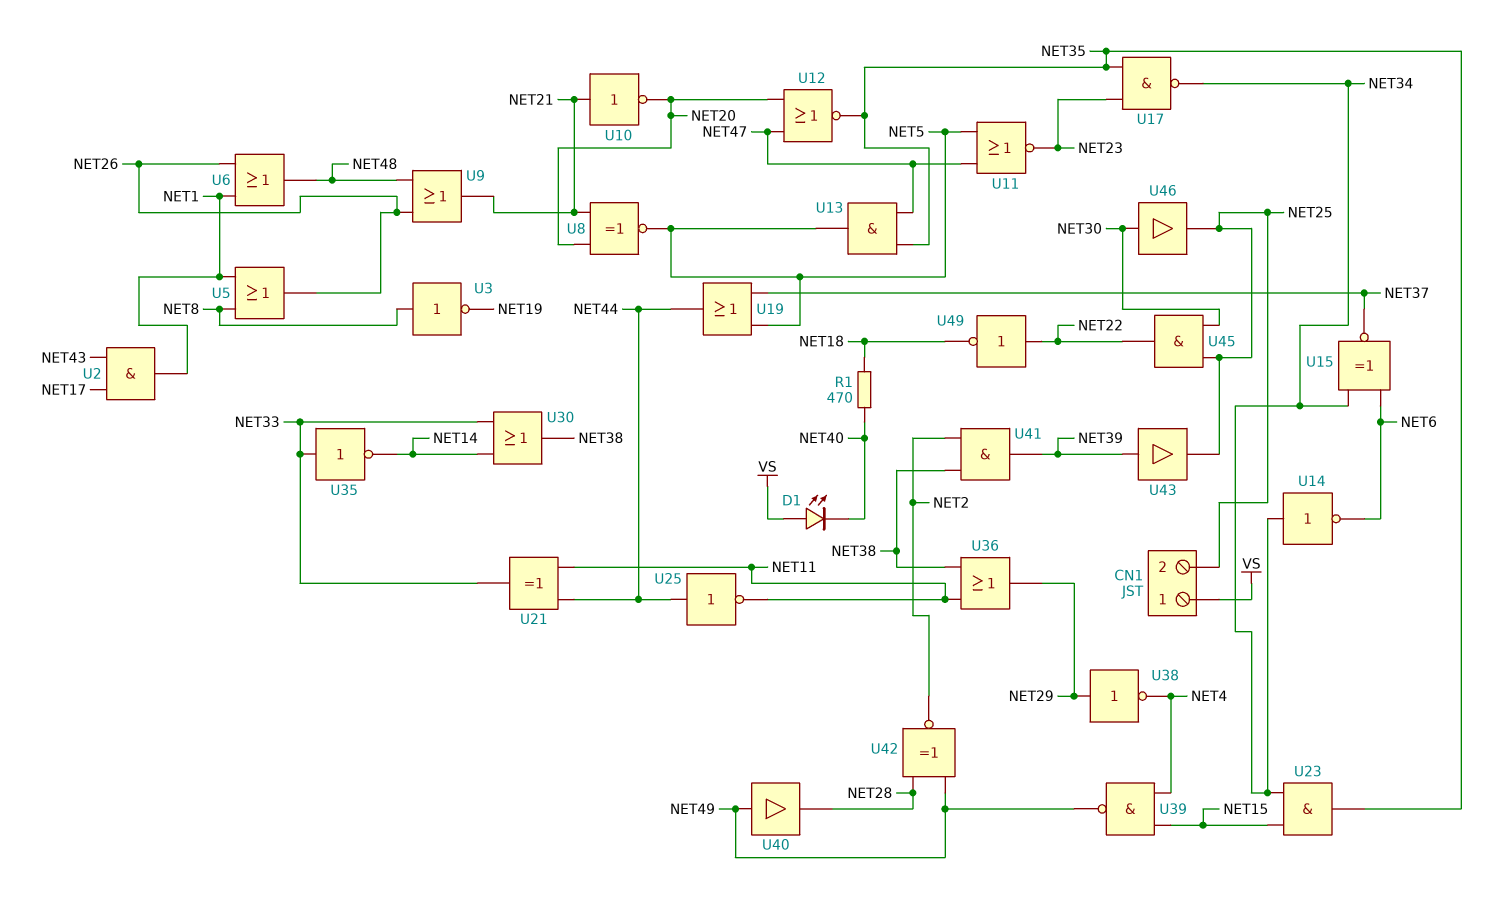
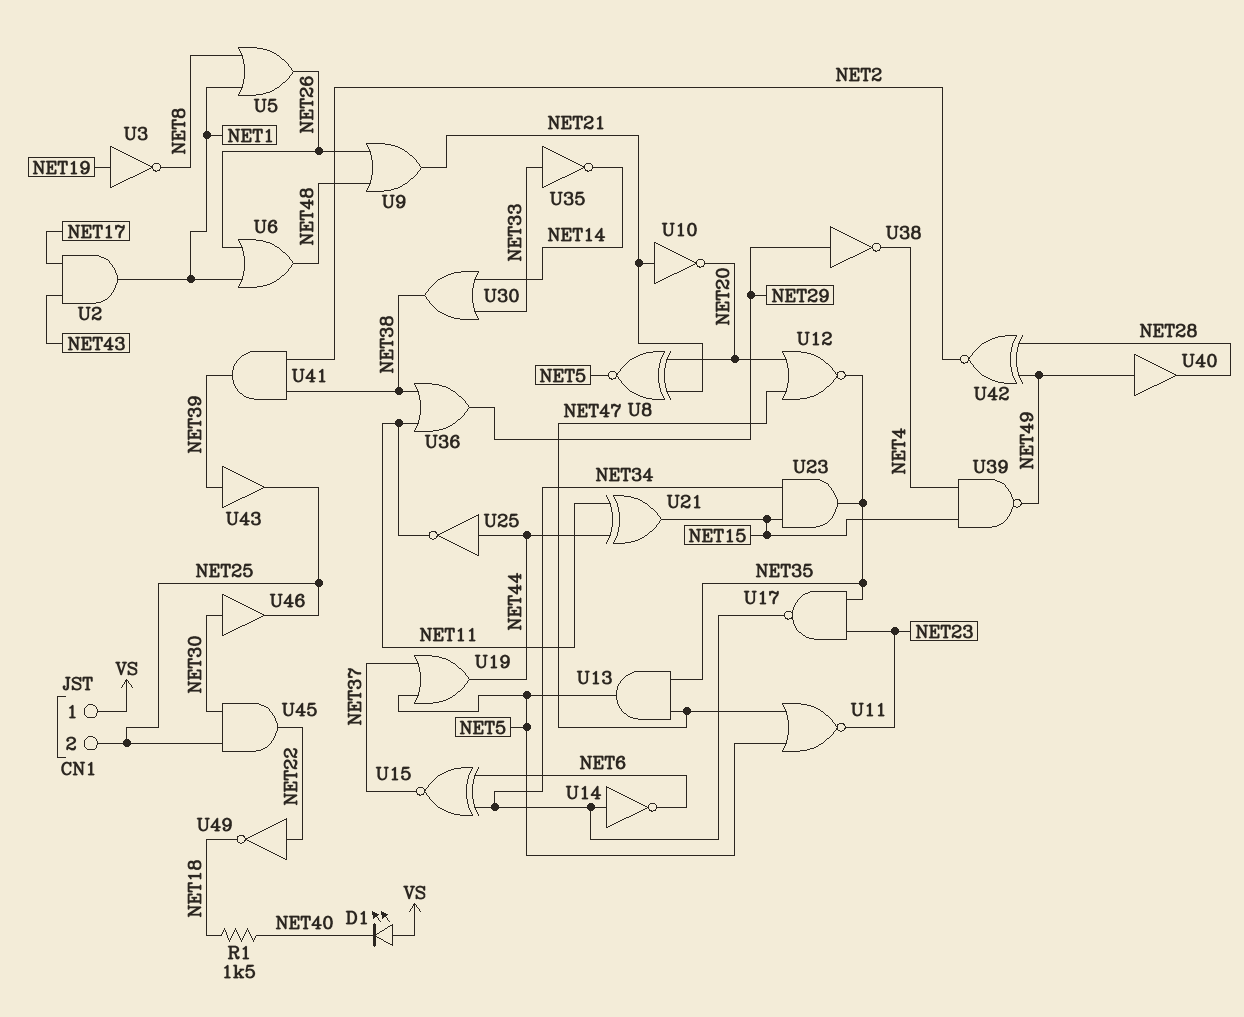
R1: 470 (NET18, NET40) -> 1.5k (NET18, NET40)
U3: NOT (in NET8, out NET19) -> NOT (in NET19, out NET8)
U21: XOR (in NET11, in NET44, out NET33) -> XOR (in NET11, in NET44, out NET15)

